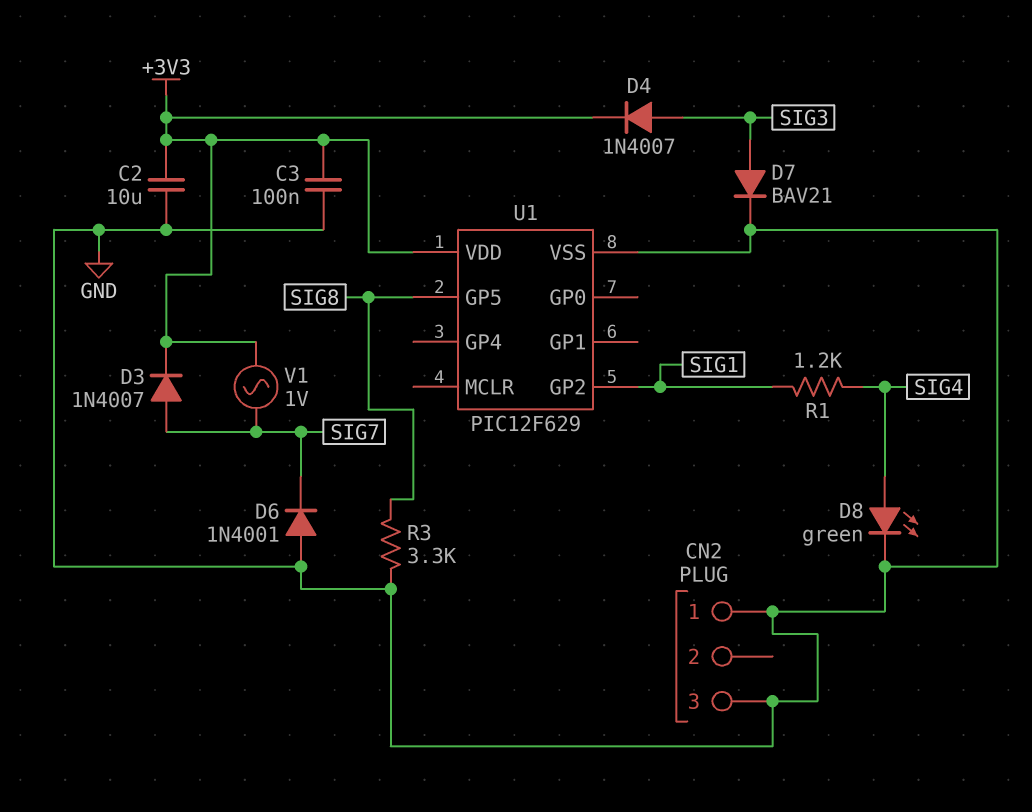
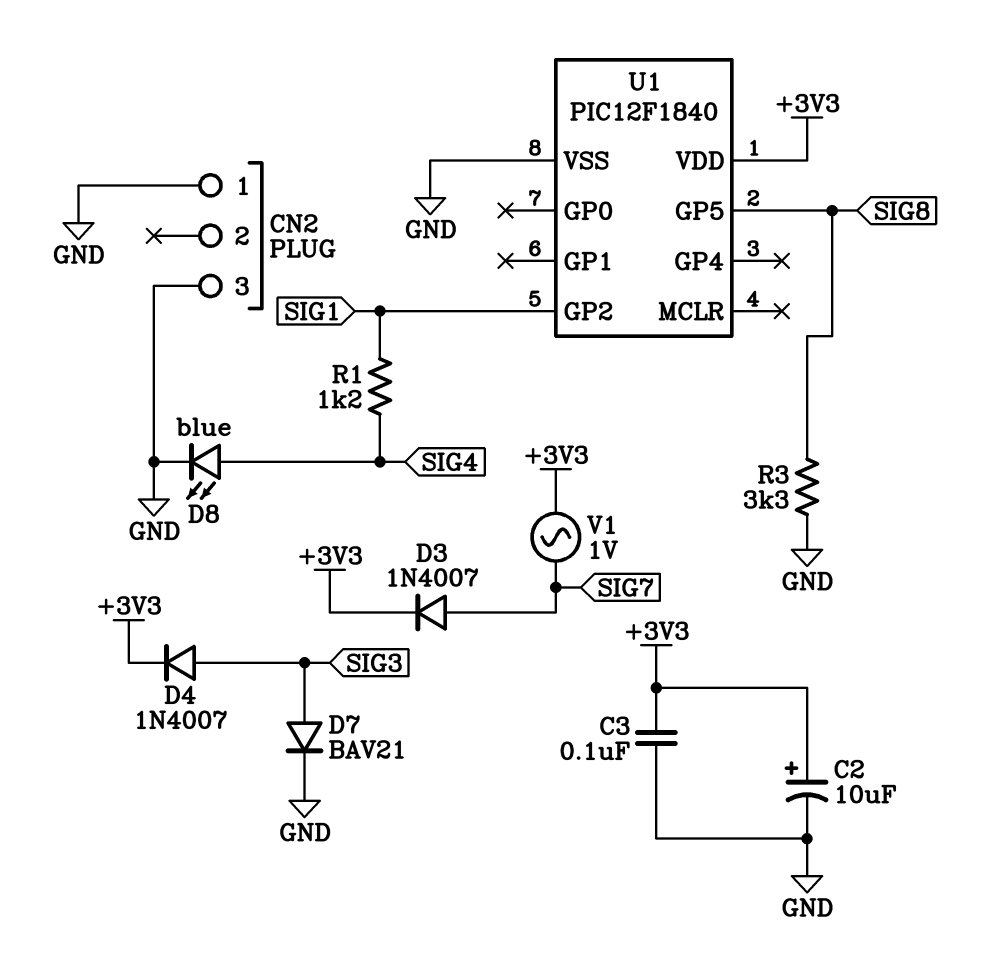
C2: 10uF (+3V3, GND) -> 10uF (plus +3V3, minus GND)
D6: diode 1N4001 (A GND, K SIG7) -> none
D8: LED green (A SIG4, K GND) -> LED blue (A SIG4, K GND)
U1: PIC12F629 -> PIC12F1840

